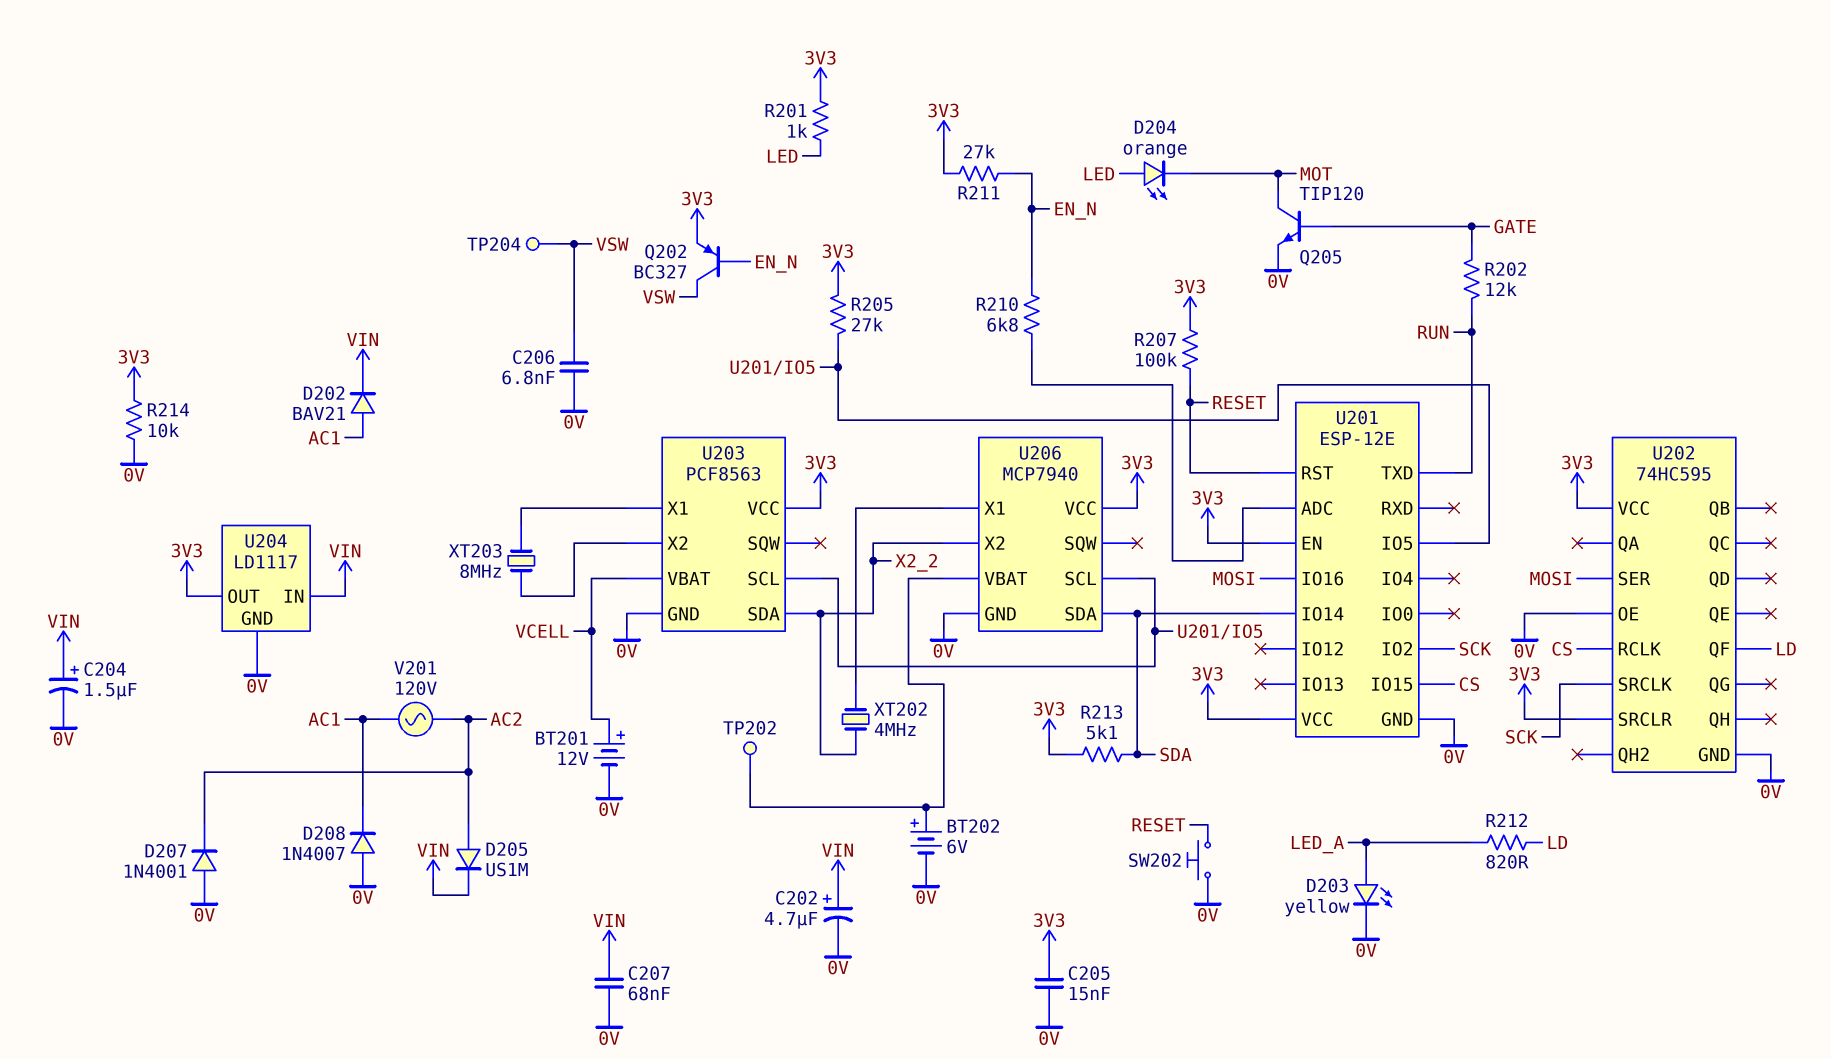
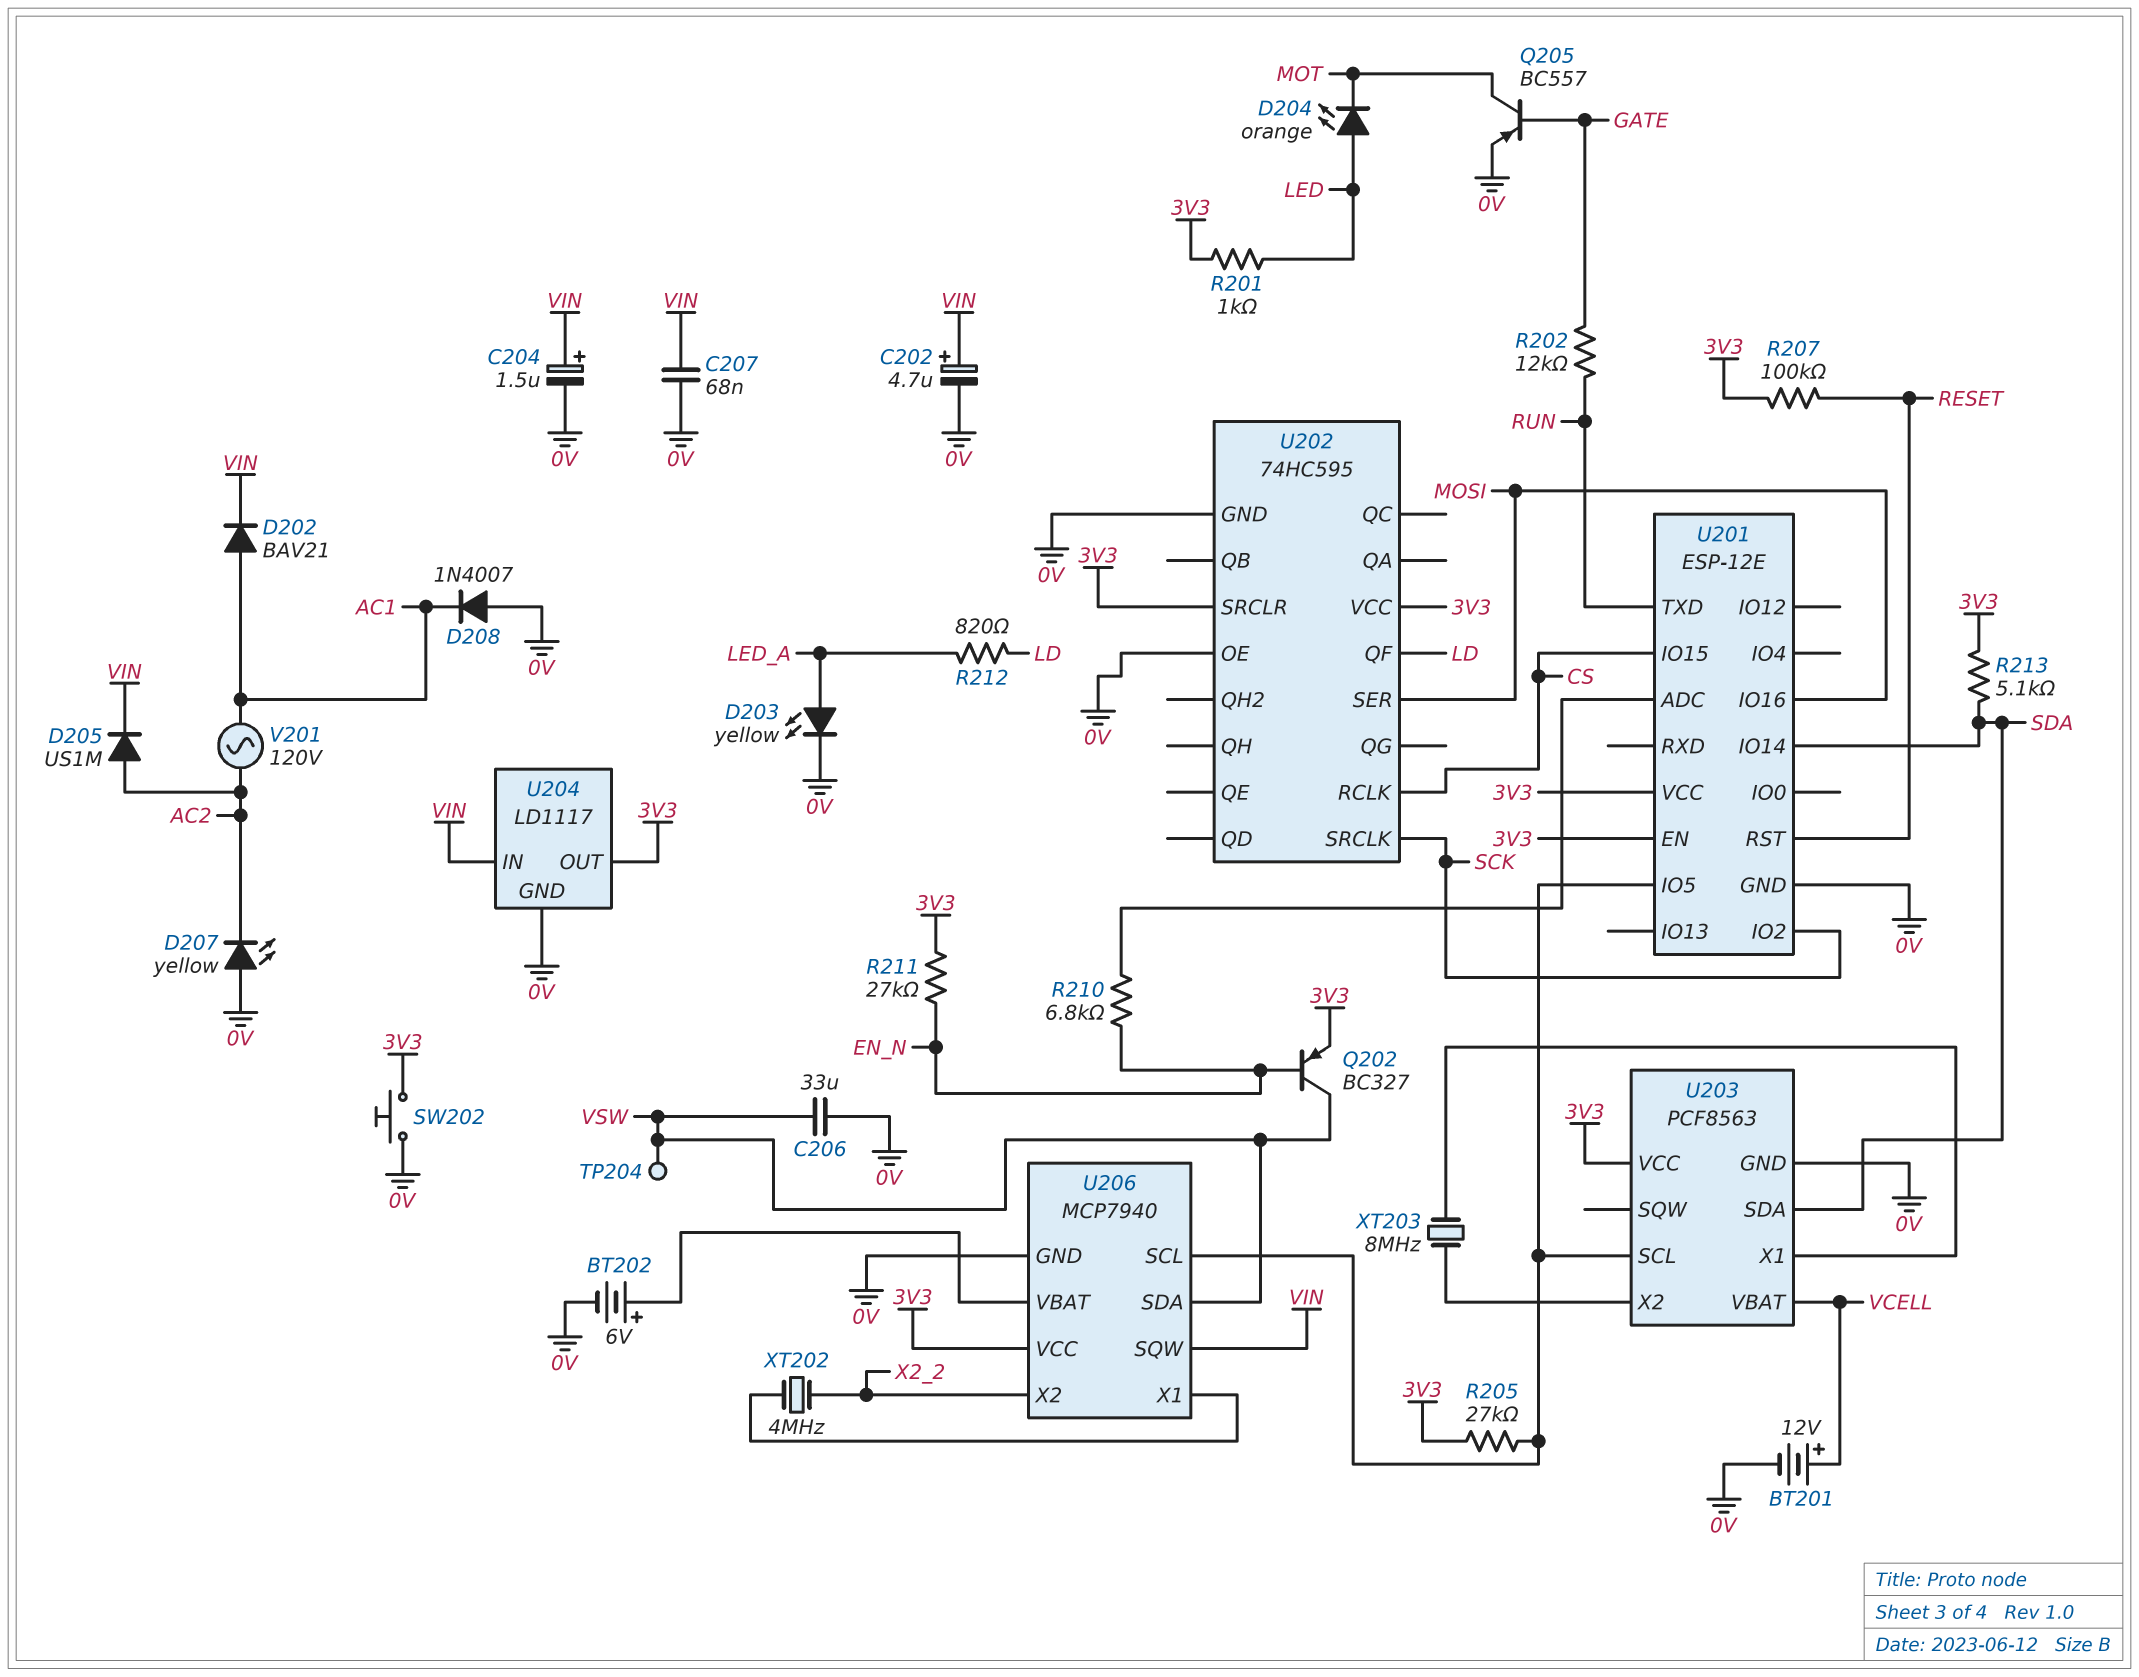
C205: 15nF (0V, 3V3) -> none
C206: 6.8nF (0V, VSW) -> 33uF (0V, VSW)
D207: diode 1N4001 (A 0V, K AC2) -> LED yellow (A 0V, K AC2)
Q205: NPN TIP120 (B GATE, C MOT, E 0V) -> PNP BC557 (B GATE, C MOT, E 0V)
R214: 10k (0V, 3V3) -> none
SW202: button (0V, RESET) -> button (0V, 3V3)
TP202: test point (U206/VBAT) -> none
U203 pin SDA: X2_2 -> SDA
U206 pin SDA: SDA -> VSW
U206 pin SQW: none -> VIN

